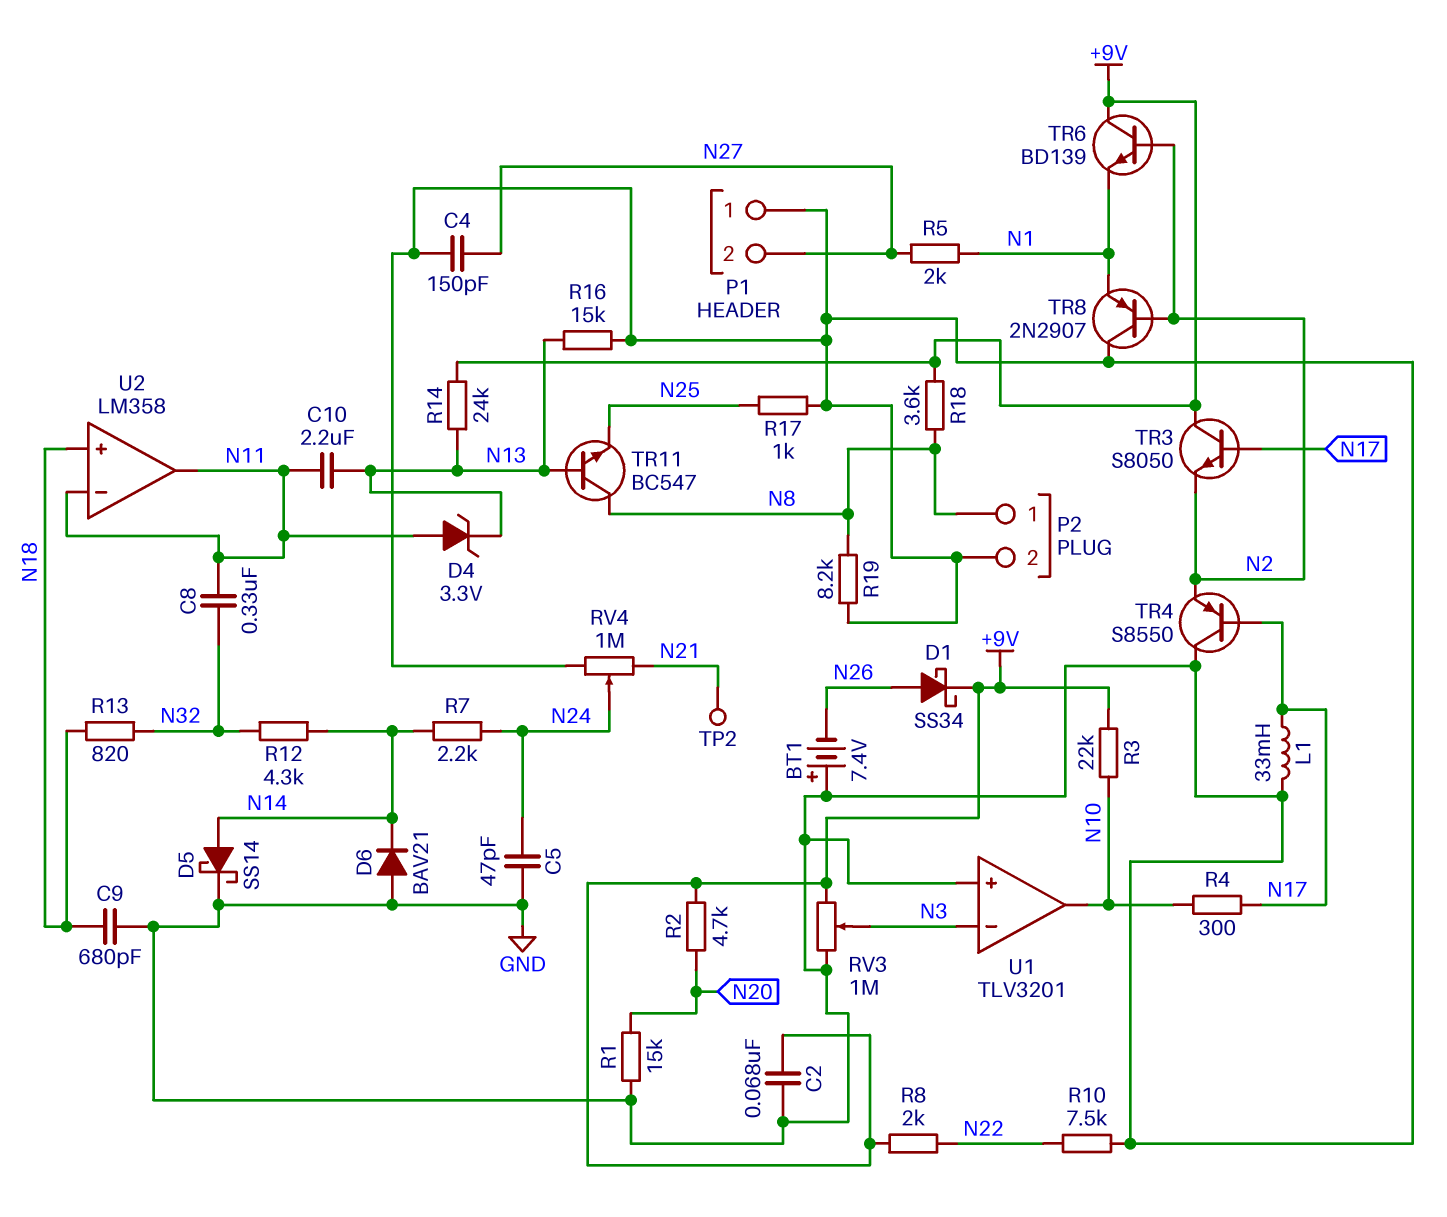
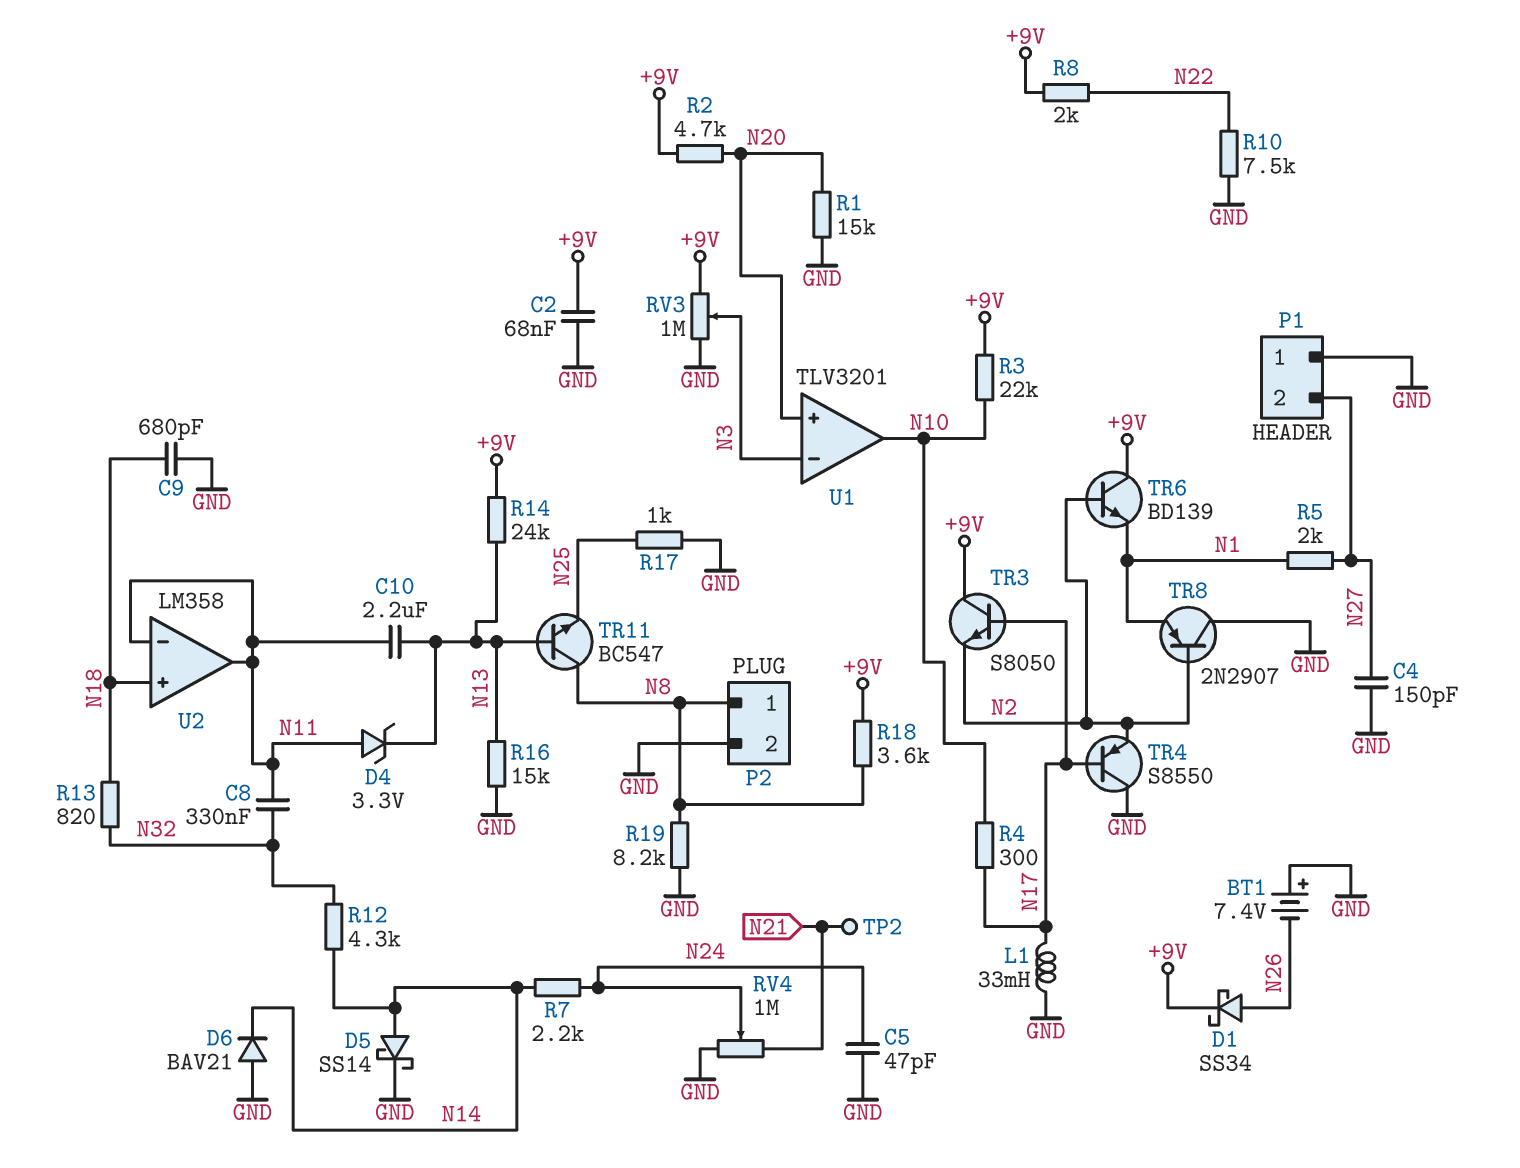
U1 pin in+: GND -> N20

